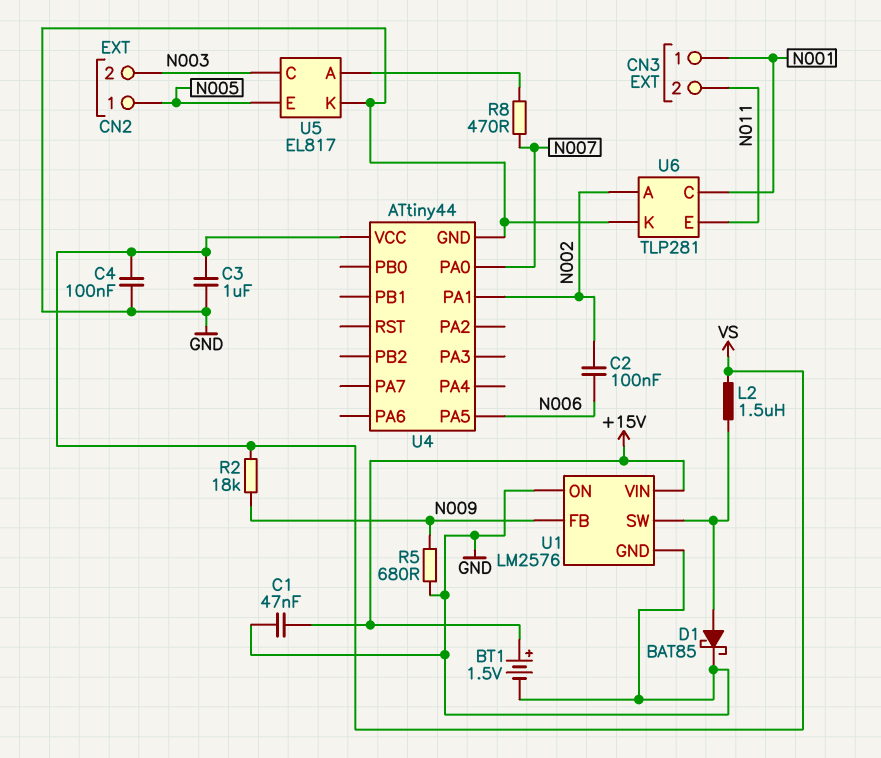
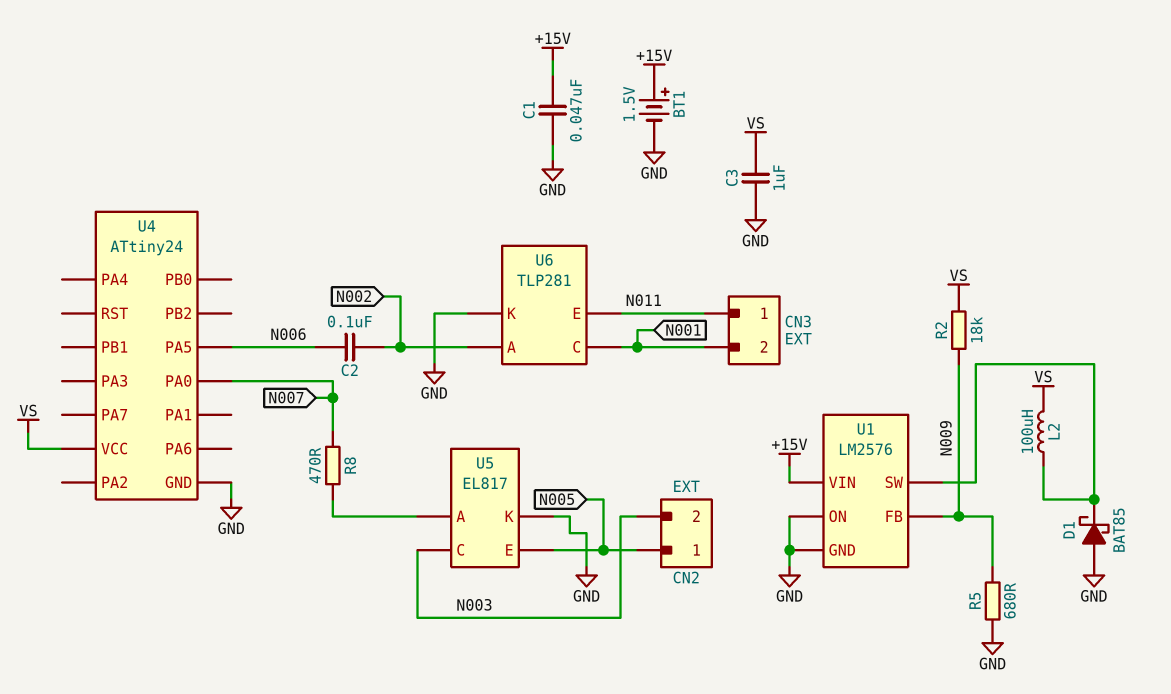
C4: 100nF (GND, VS) -> none
CN3 pin 1: N001 -> N011
CN3 pin 2: N011 -> N001
D1: schottky BAT85 (A U1/SW, K GND) -> schottky BAT85 (A GND, K U1/SW)
L2: 1.5uH (U1/SW, VS) -> 100uH (U1/SW, VS)
U4: ATtiny44 -> ATtiny24
U4 pin PA1: N002 -> none

